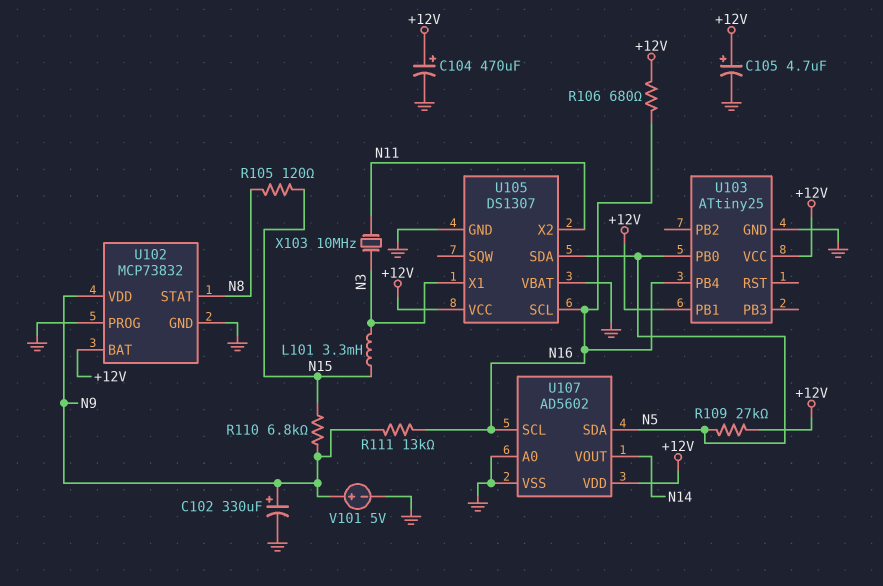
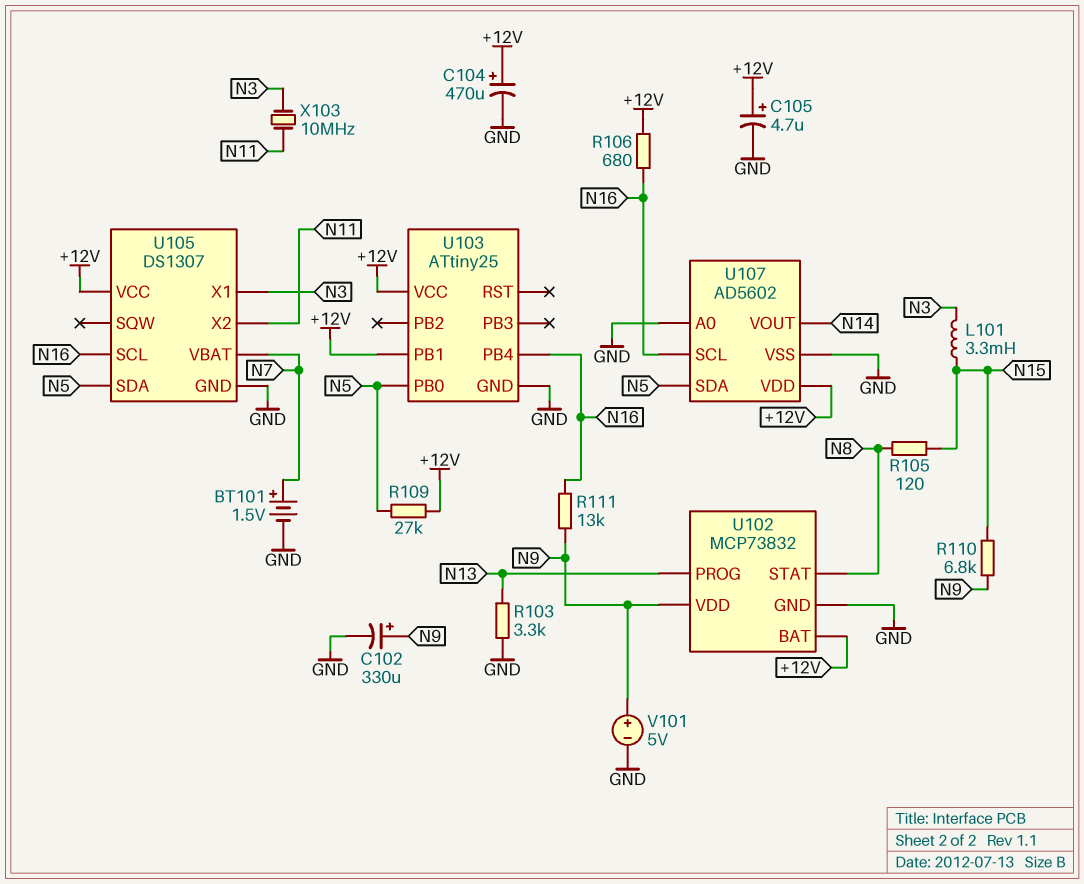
BT101: none -> 1.5V (plus N7, minus GND)
R103: none -> 3.3k (GND, N13)
U102 pin PROG: GND -> N13
U105 pin VBAT: GND -> N7

